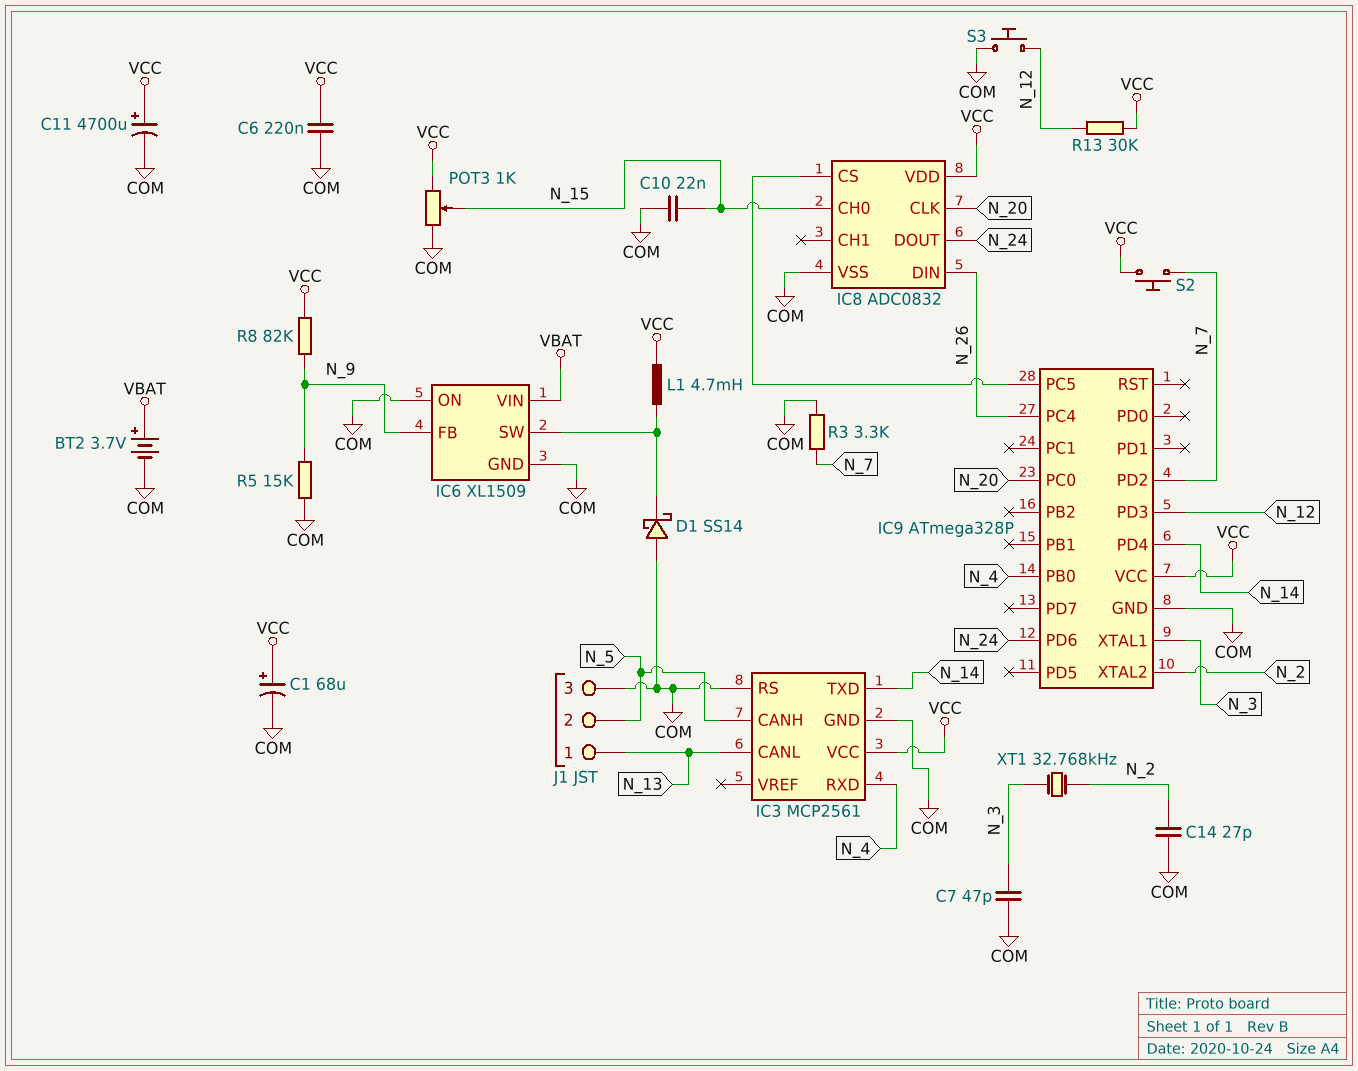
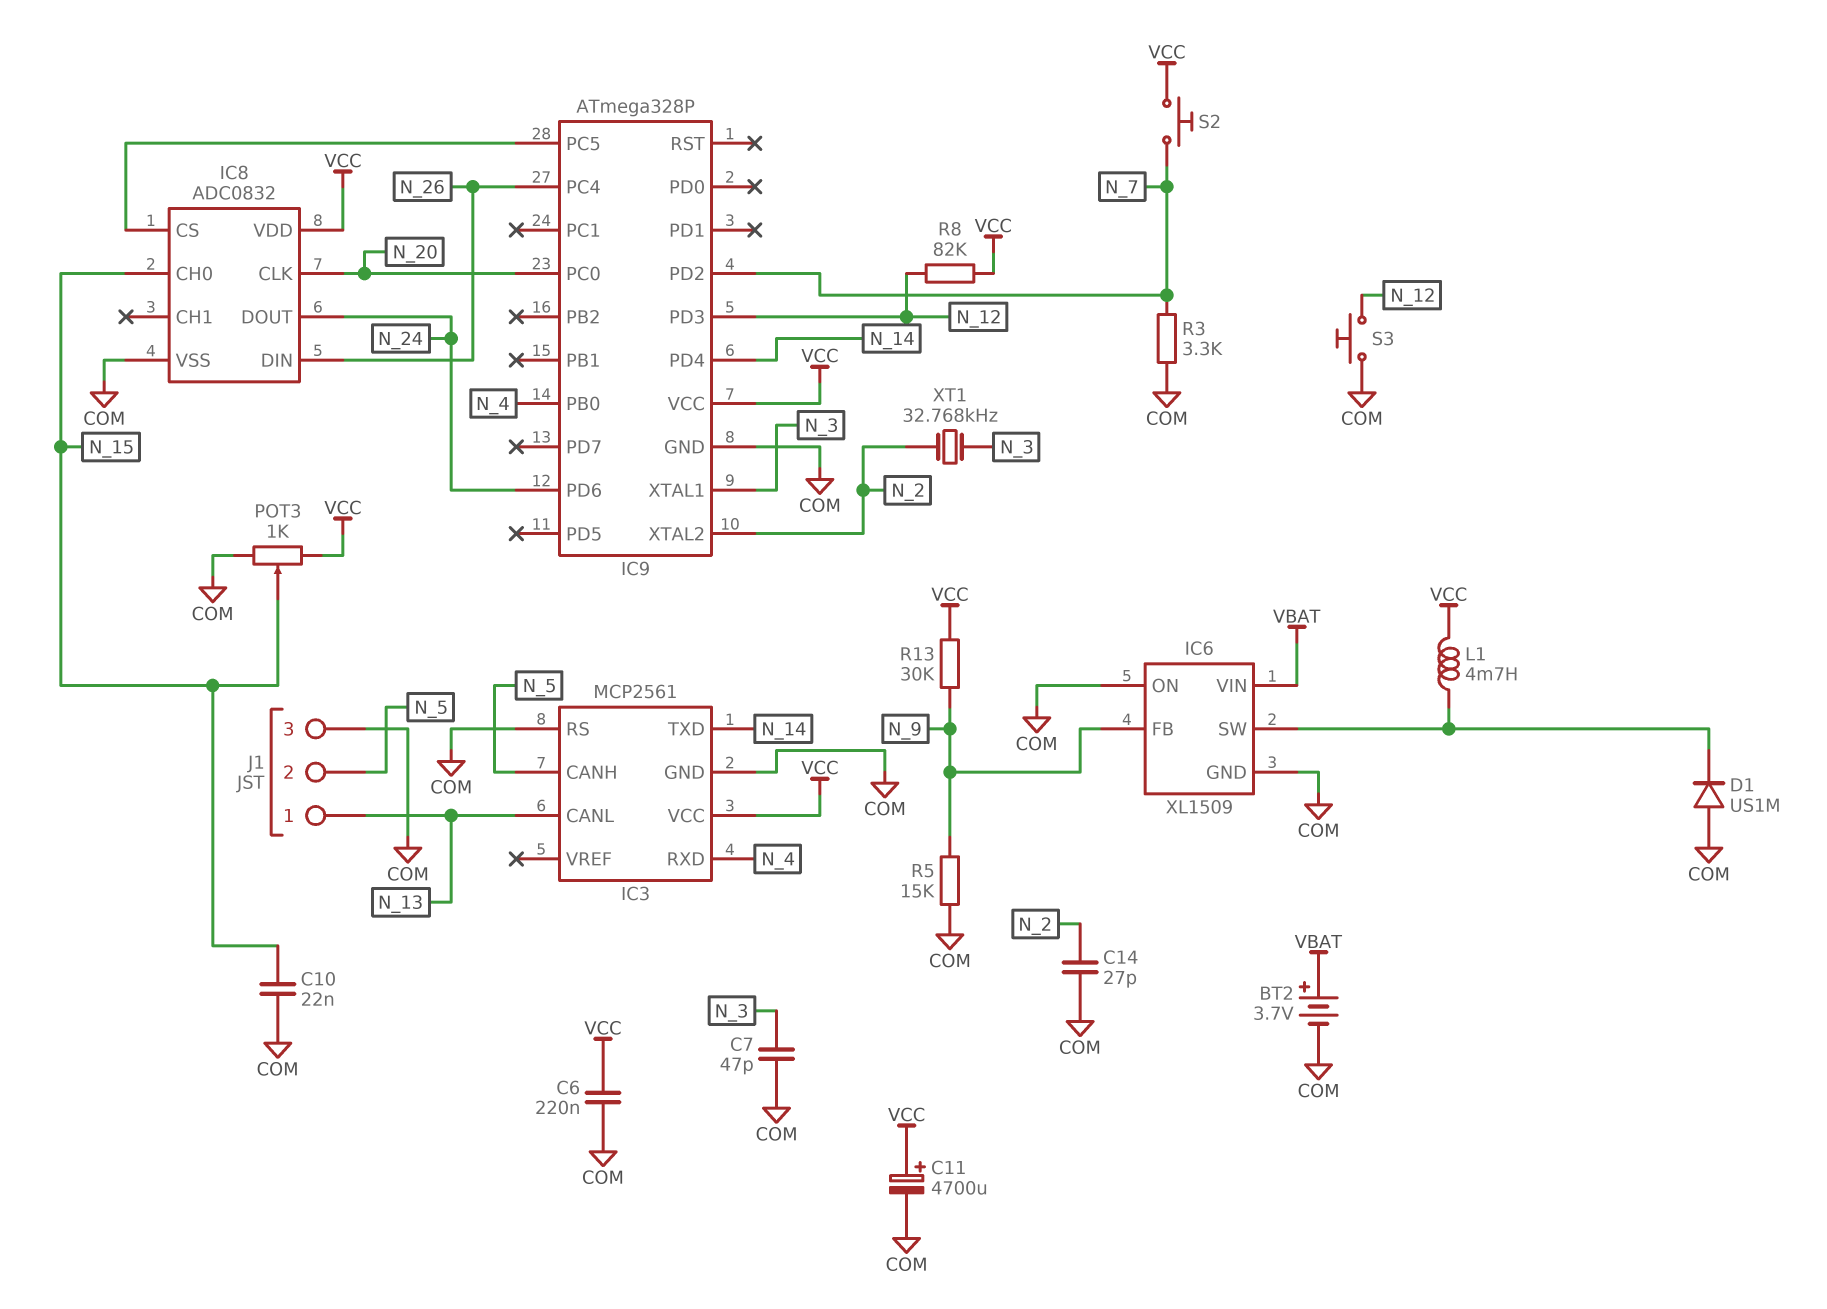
C1: 68uF (plus VCC, minus COM) -> none
D1: schottky SS14 (A COM, K IC6/SW) -> diode US1M (A COM, K IC6/SW)
R8: 82k (N_9, VCC) -> 82k (N_12, VCC)
R13: 30k (N_12, VCC) -> 30k (N_9, VCC)

